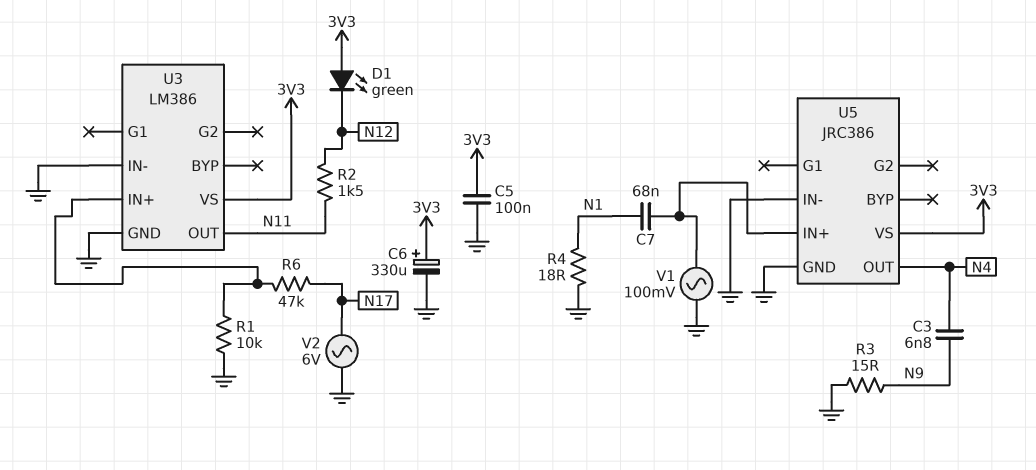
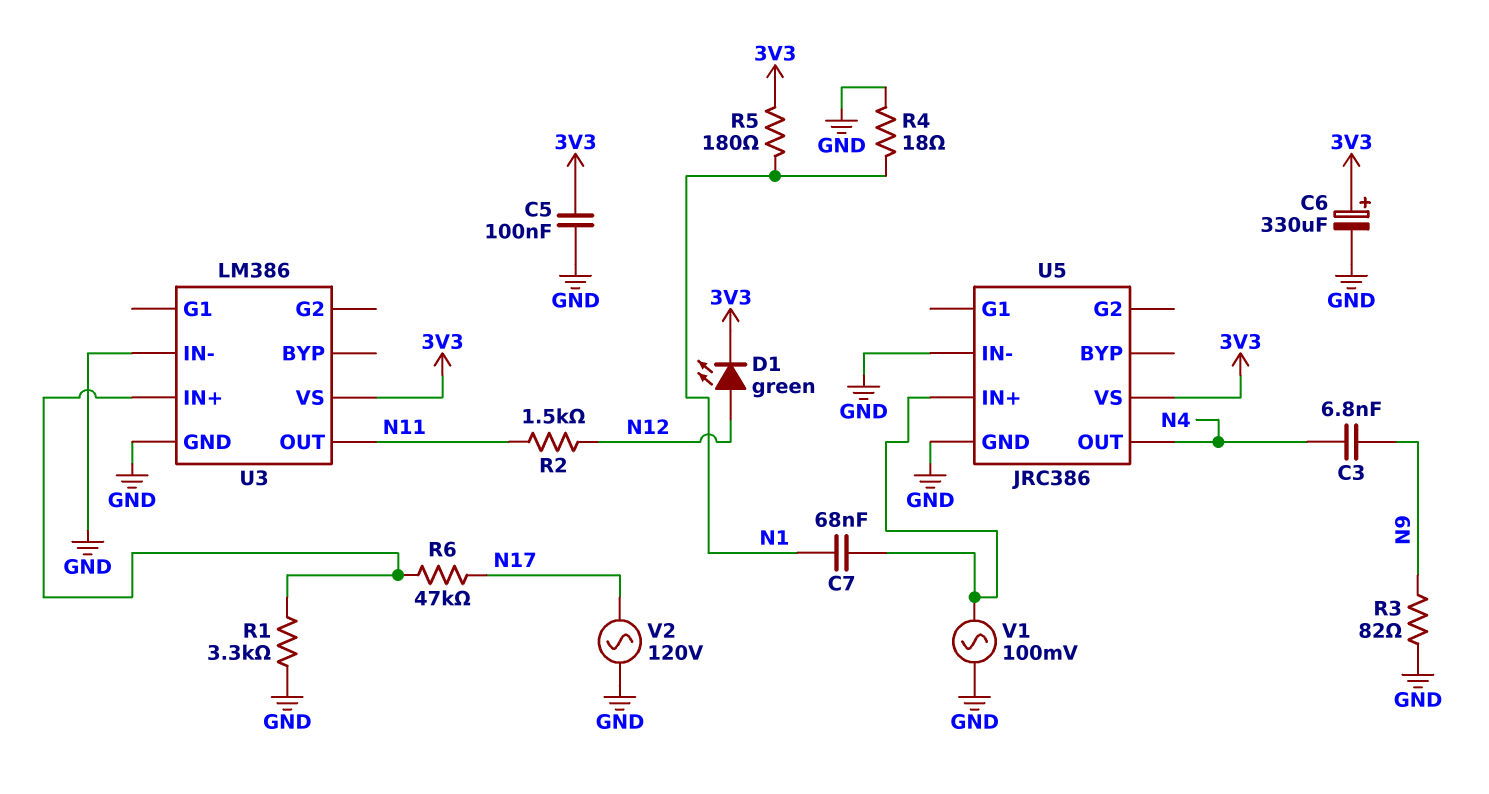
D1: LED green (A 3V3, K N12) -> LED green (A N12, K 3V3)
R1: 10k (GND, U3/IN+) -> 3.3k (GND, U3/IN+)
R3: 15 (GND, N9) -> 82 (GND, N9)
R5: none -> 180 (3V3, N1)
V2: AC 6V (GND, N17) -> AC 120V (GND, N17)

